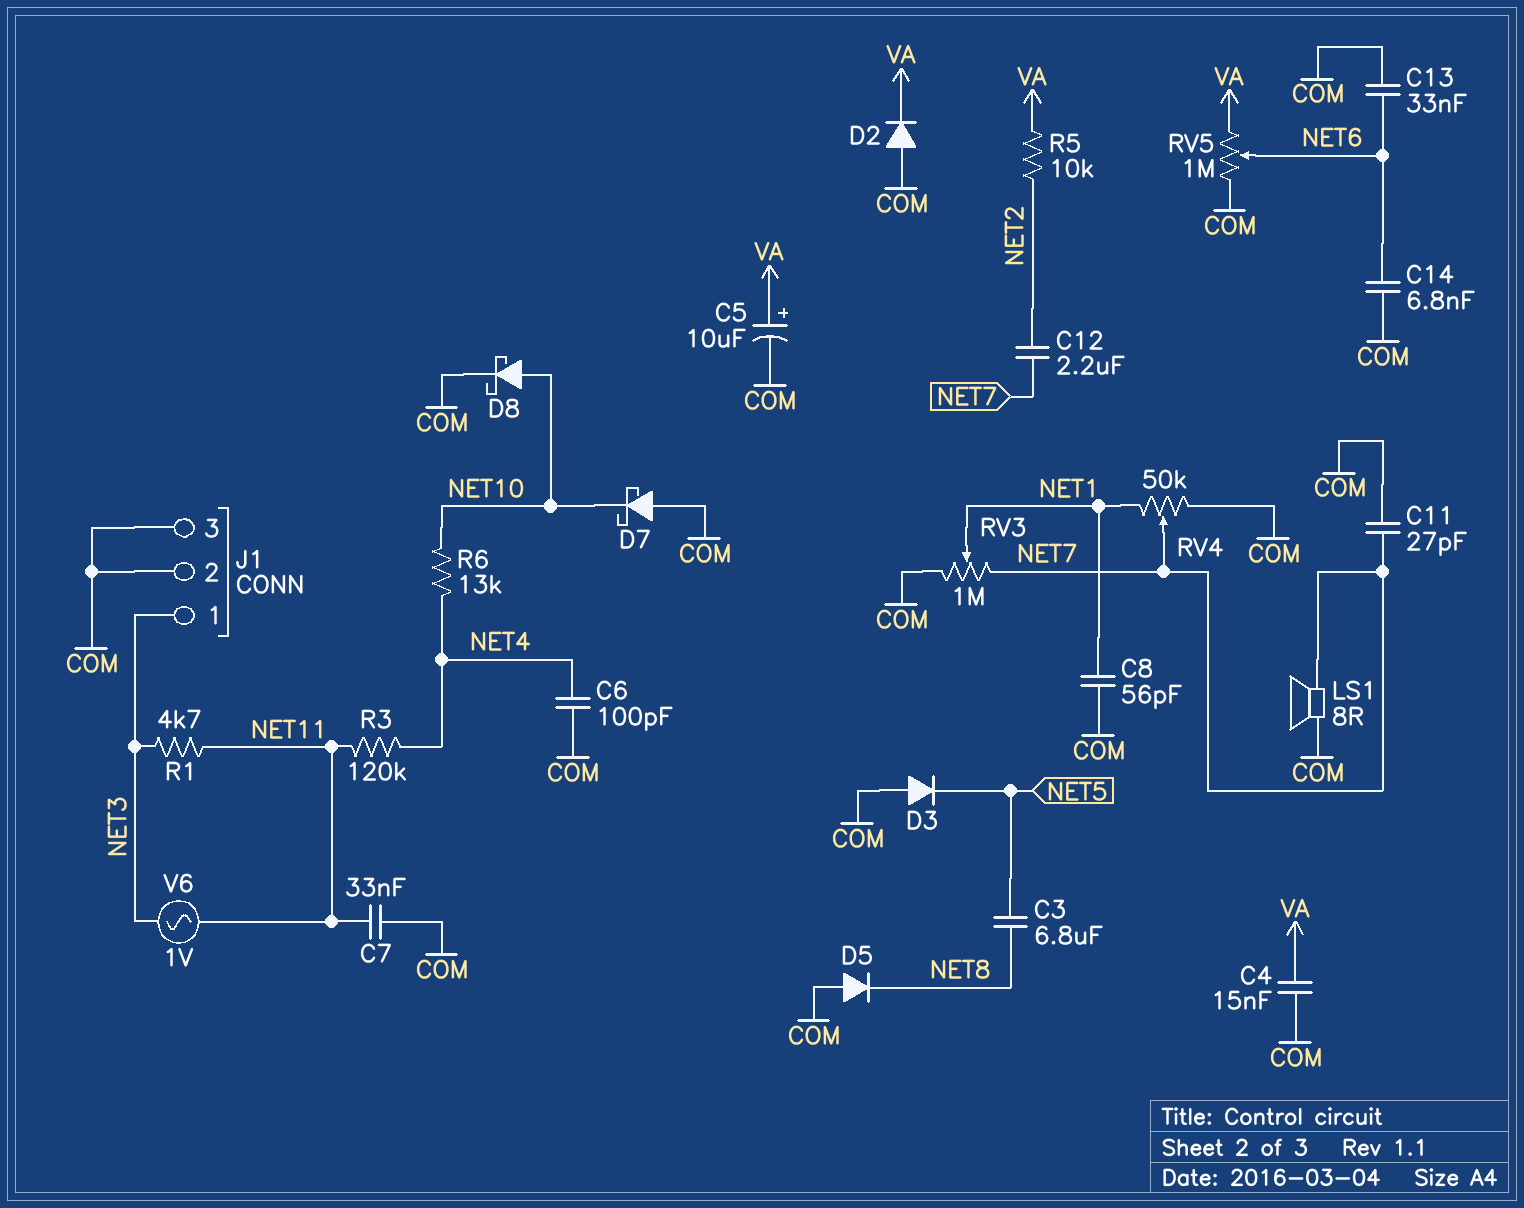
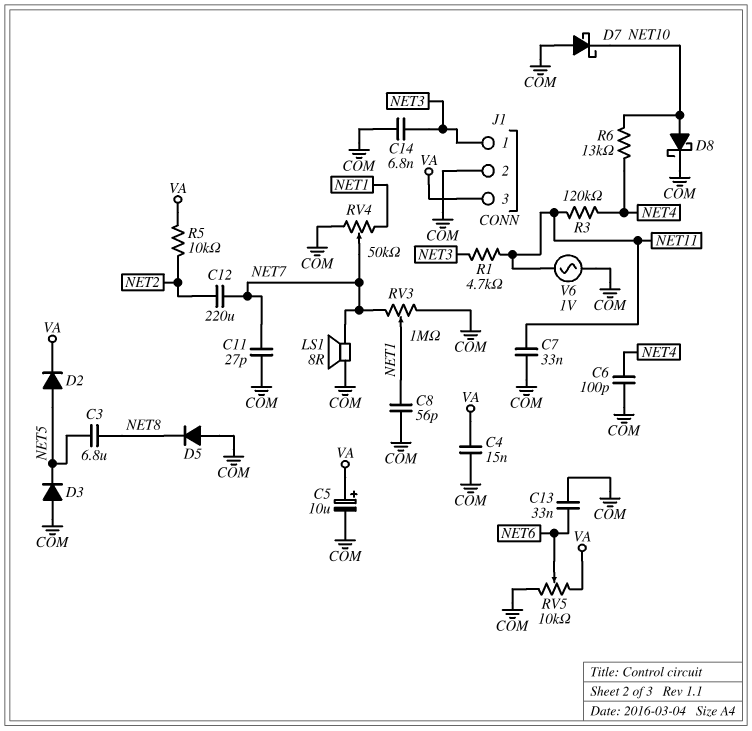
C12: 2.2uF (NET2, NET7) -> 220uF (NET2, NET7)
C14: 6.8nF (COM, NET6) -> 6.8nF (COM, NET3)
D2: diode (A COM, K VA) -> diode (A NET5, K VA)
J1 pin 3: COM -> VA
RV5: 1M (COM, VA, wiper NET6) -> 10k (COM, VA, wiper NET6)
V6: AC 1V (NET3, NET11) -> AC 1V (COM, NET11)

